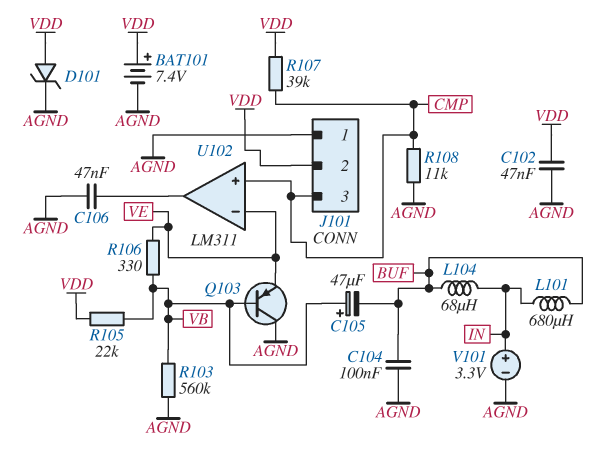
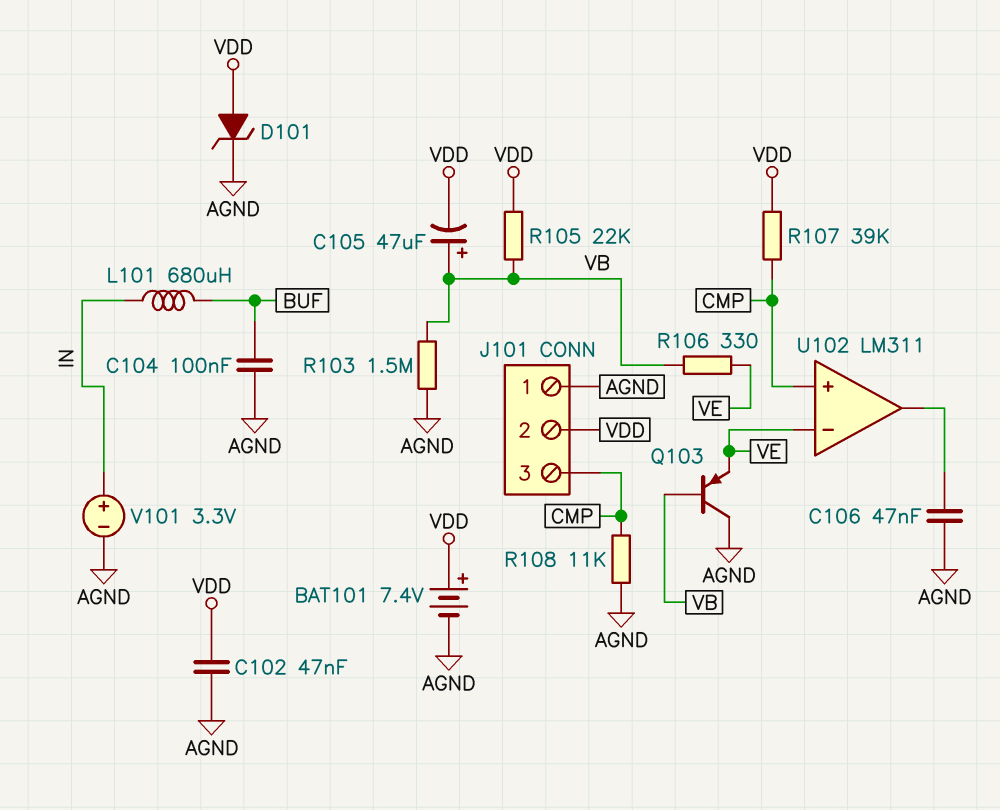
C105: 47uF (plus VB, minus BUF) -> 47uF (plus VB, minus VDD)
L104: 68uH (BUF, IN) -> none
R103: 560k (AGND, VB) -> 1.5M (AGND, VB)

